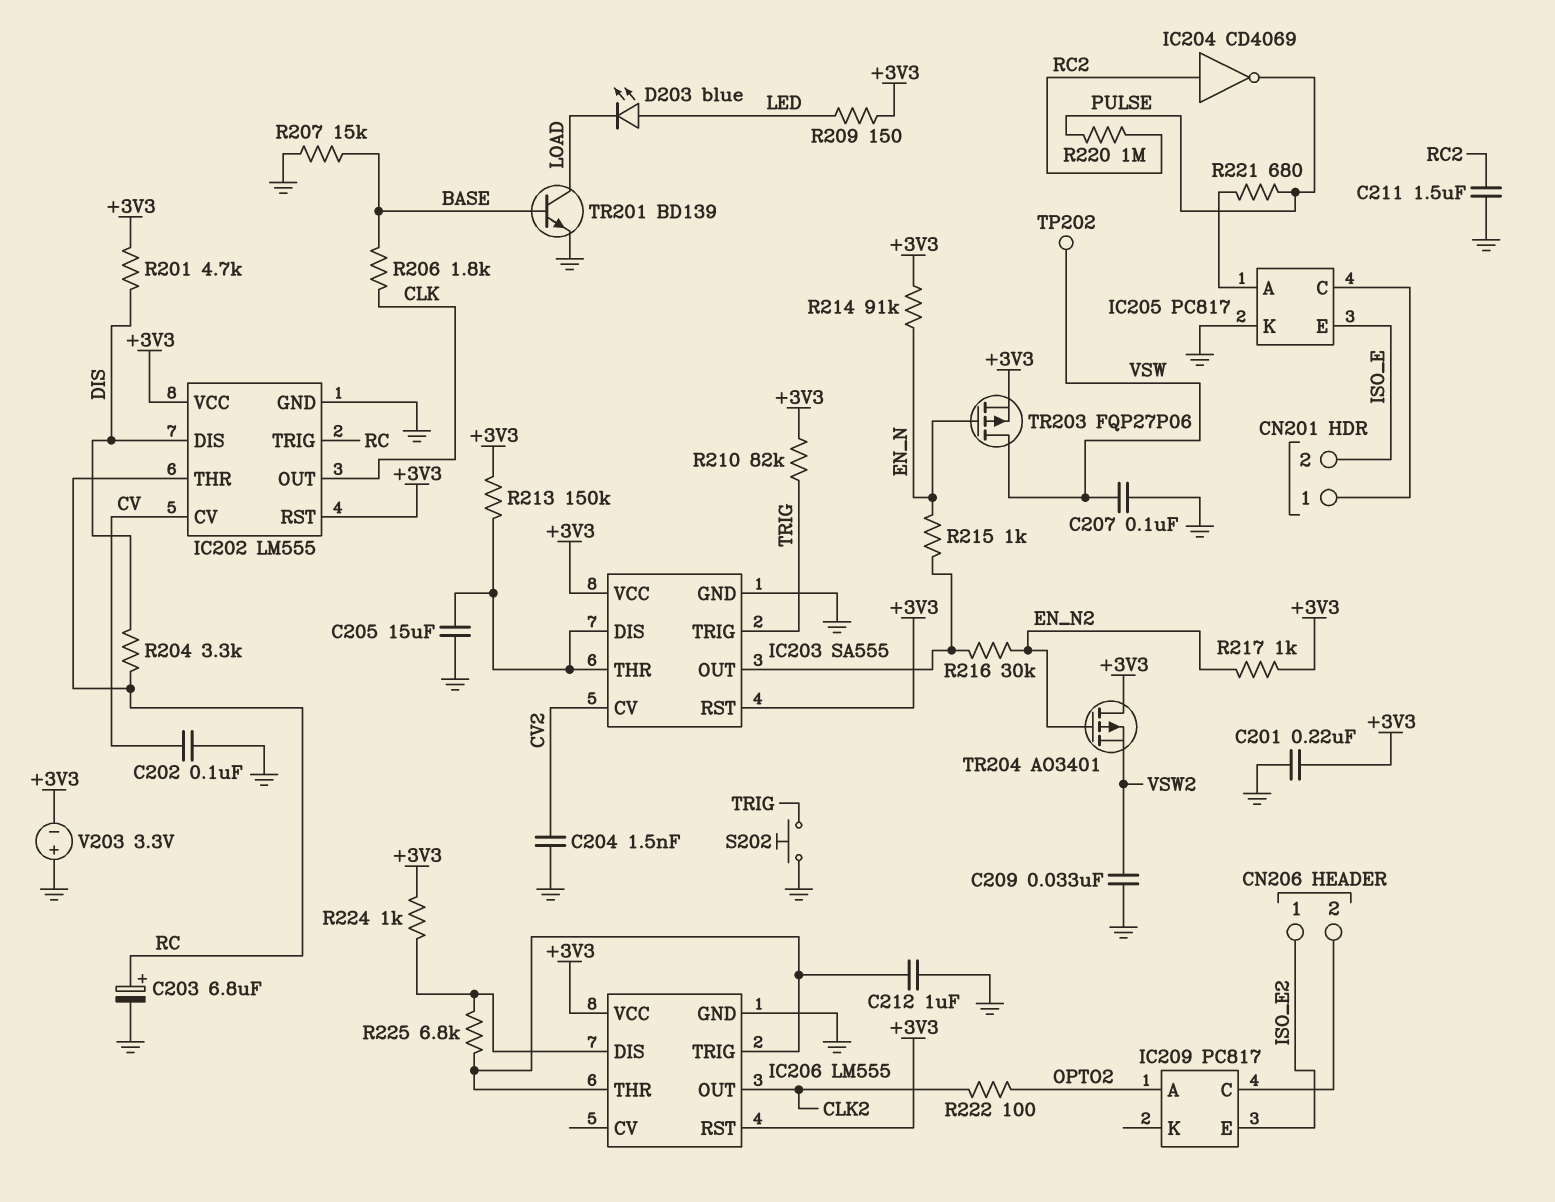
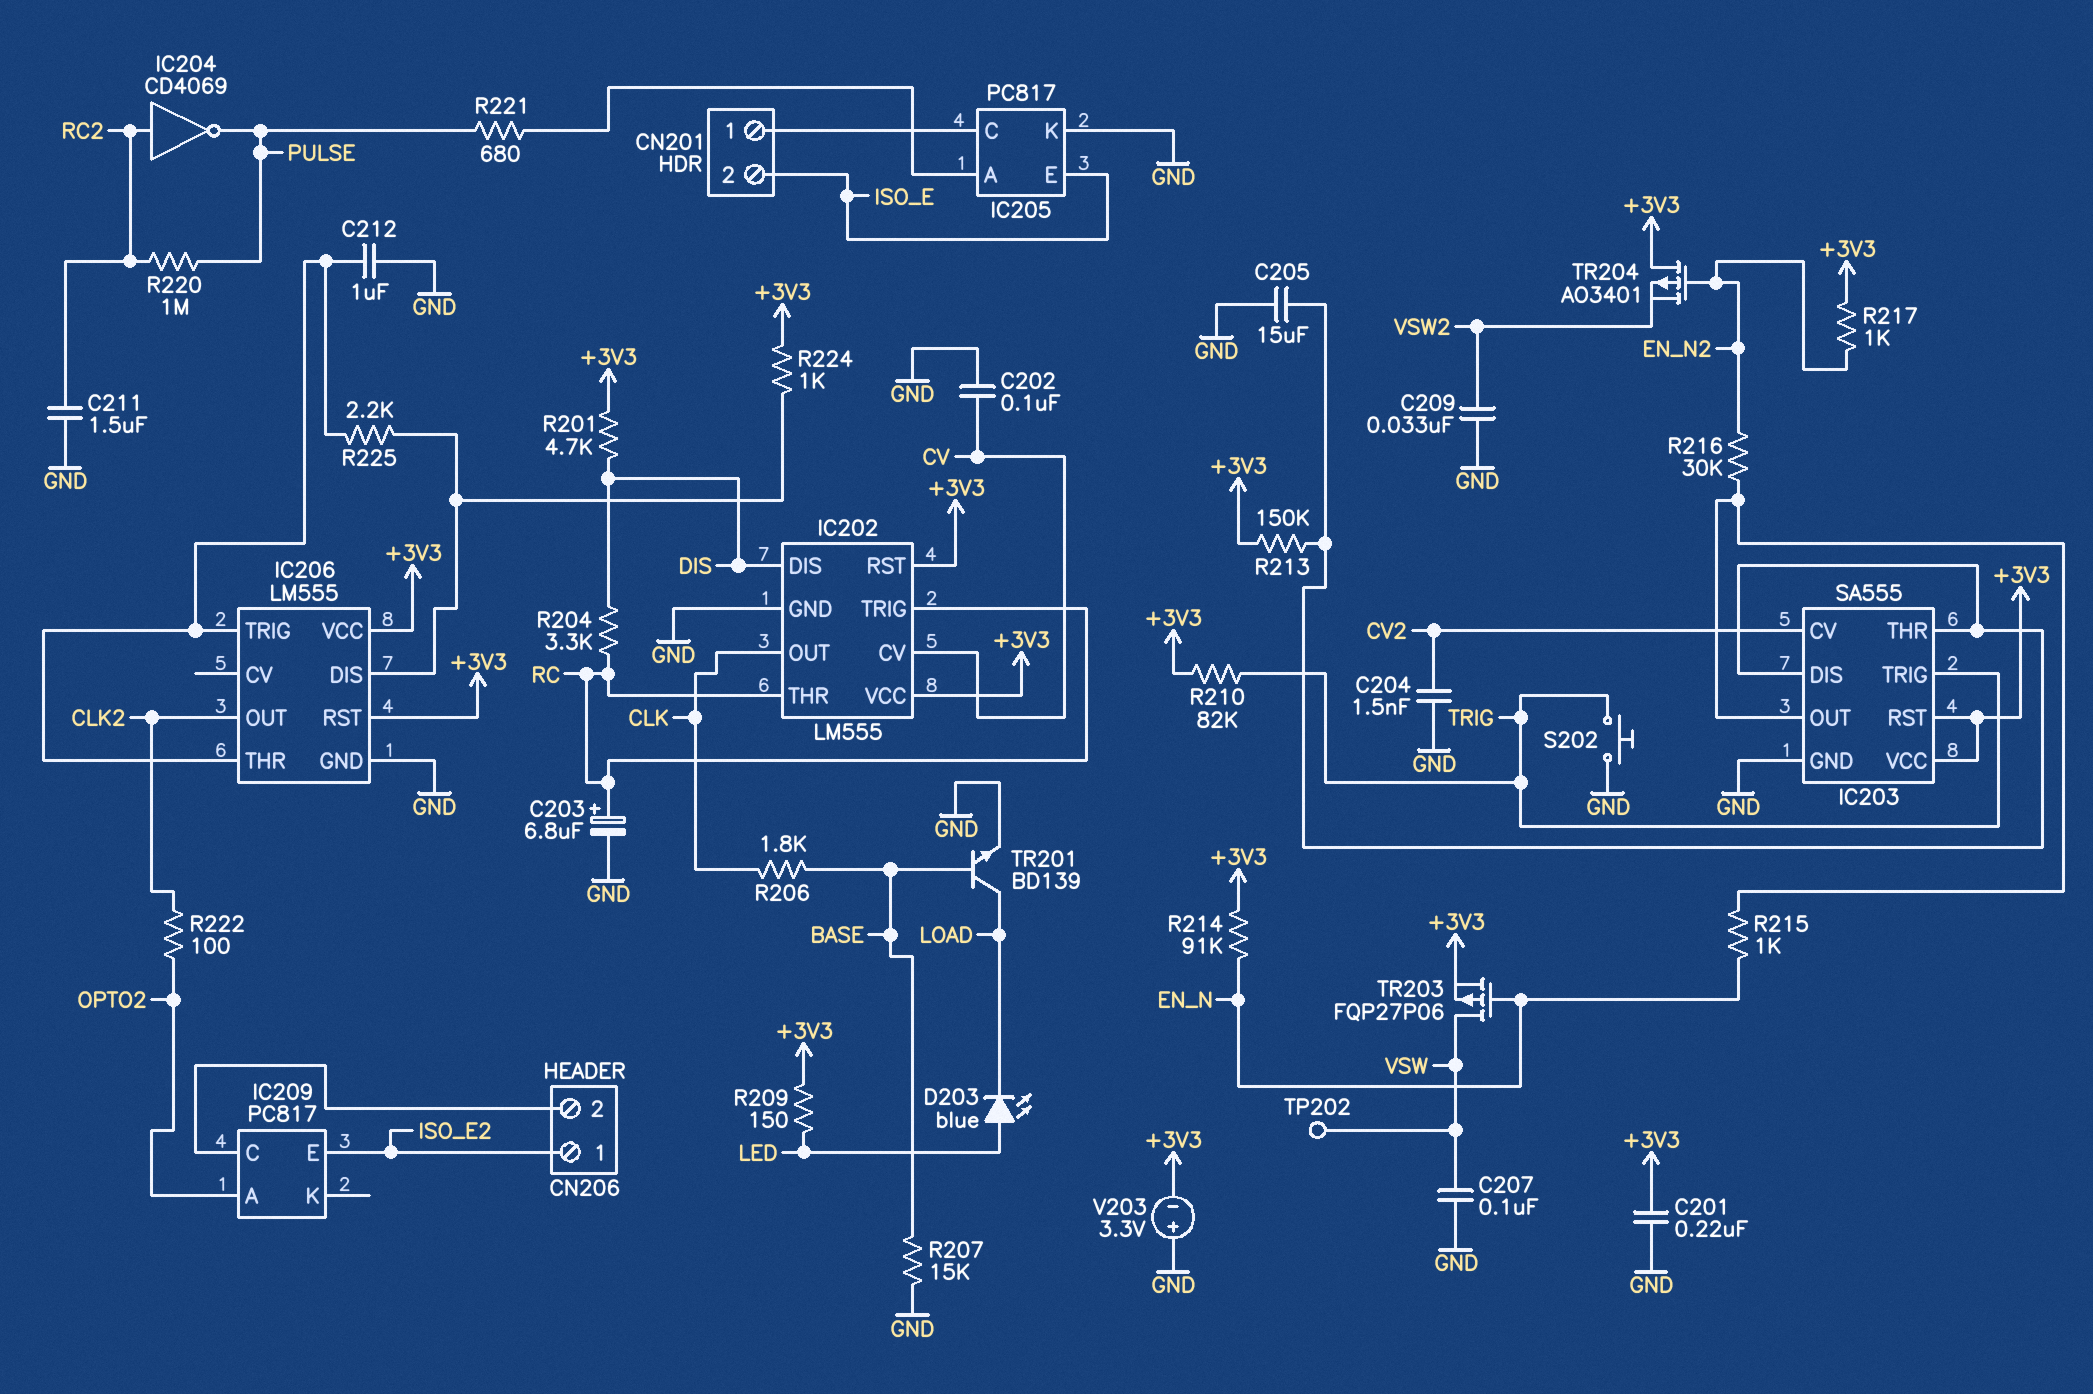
R225: 6.8k (IC206/DIS, IC206/THR) -> 2.2k (IC206/DIS, IC206/THR)

